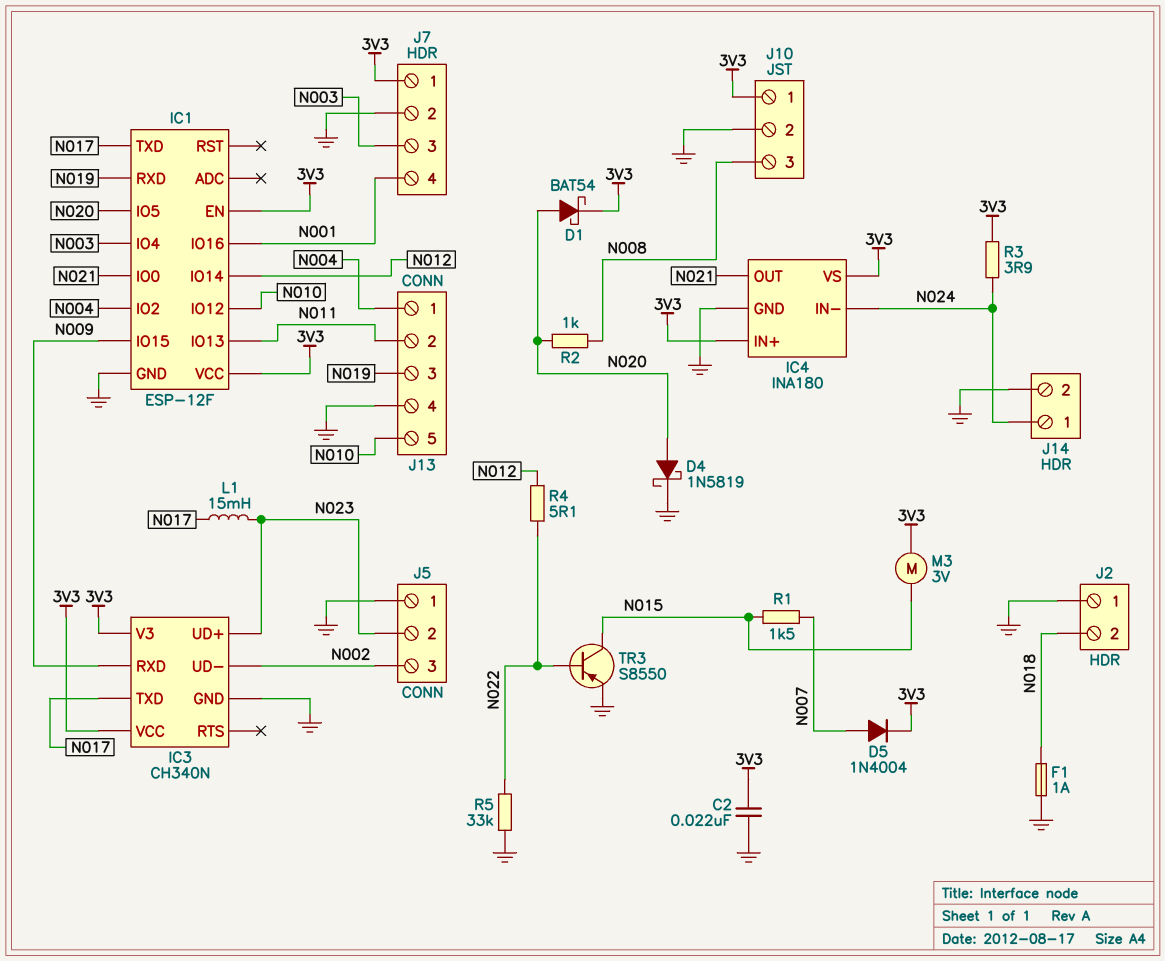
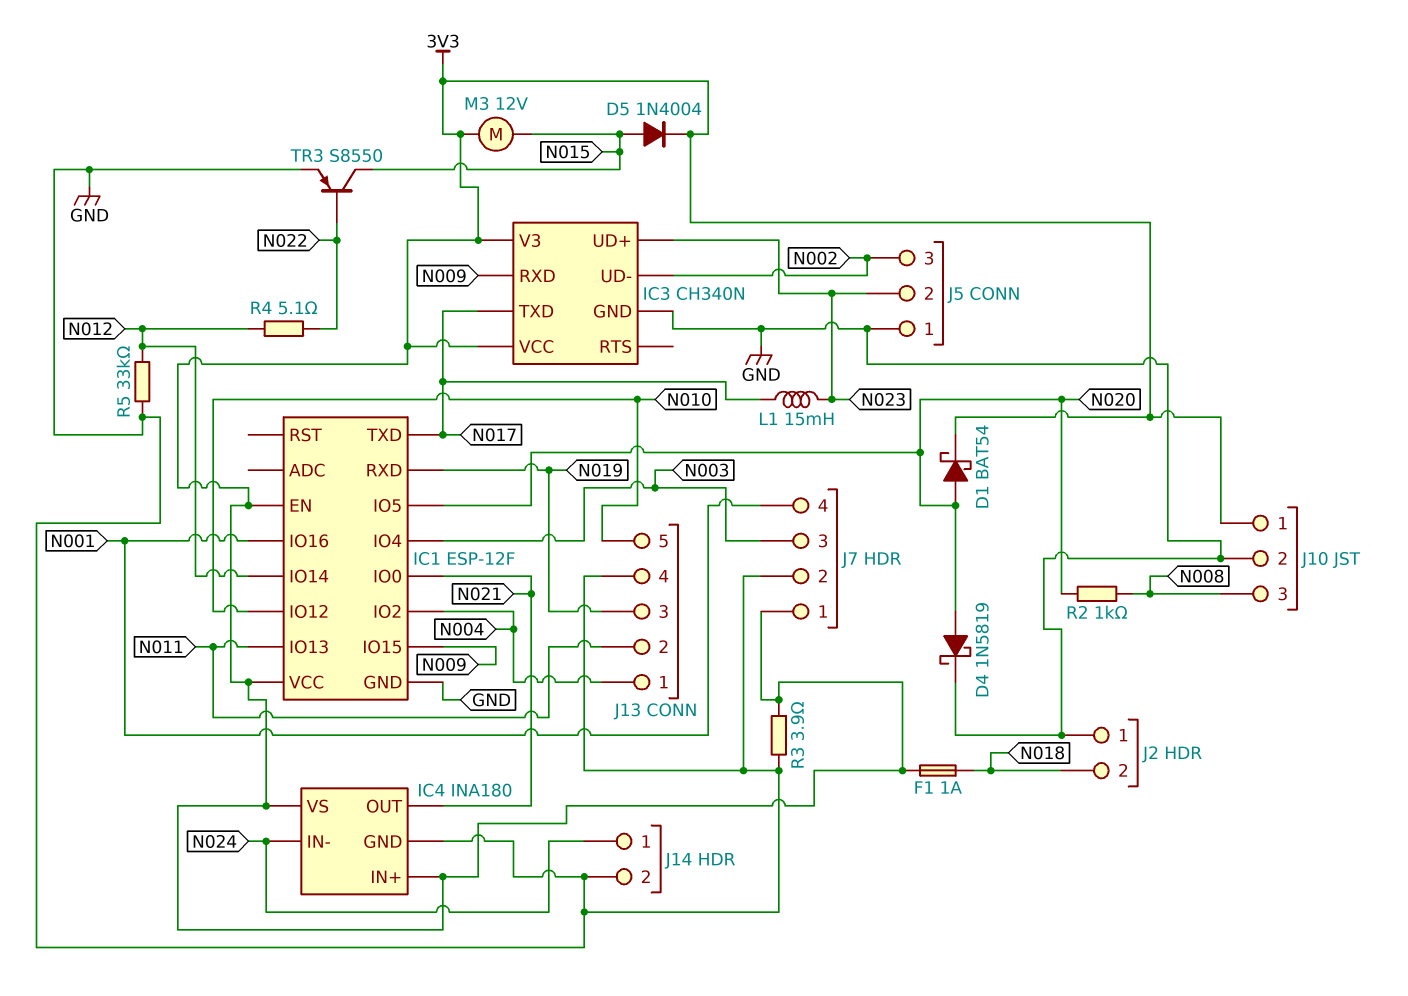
C2: 22nF (3V3, GND) -> none
D5: diode 1N4004 (A N007, K 3V3) -> diode 1N4004 (A N015, K 3V3)
F1: 1A (GND, N018) -> 1A (3V3, N018)
M3: motor 3V (3V3, N015) -> motor 12V (3V3, N015)
R1: 1.5k (N007, N015) -> none
R3: 3.9 (3V3, N024) -> 3.9 (3V3, GND)
R5: 33k (GND, N022) -> 33k (GND, N012)

